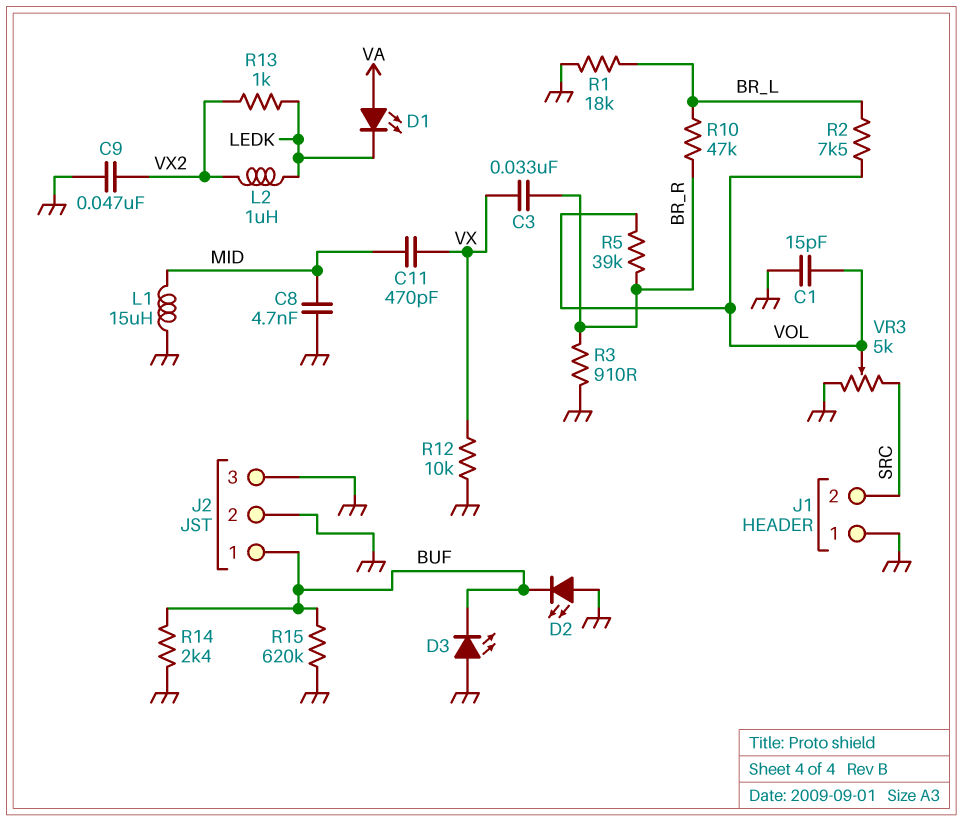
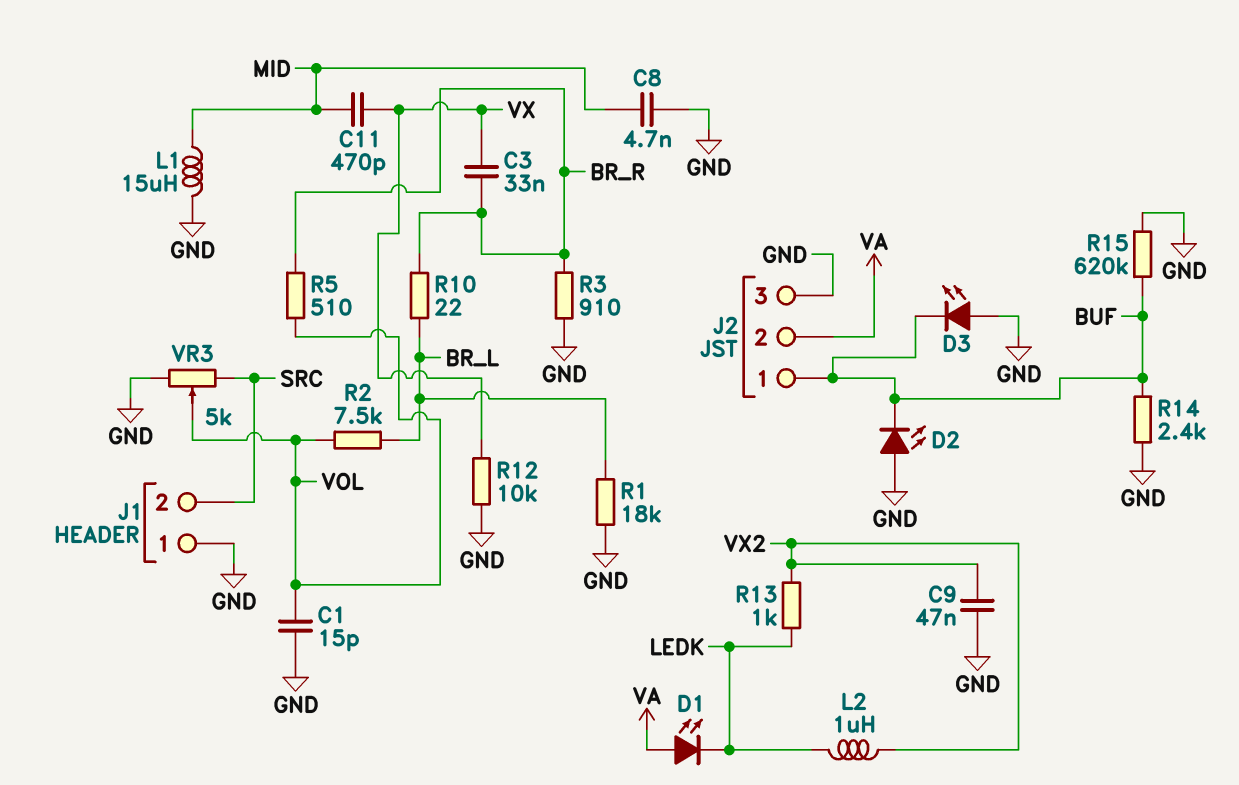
J2 pin 2: GND -> VA
R5: 39k (BR_R, VOL) -> 510 (BR_R, VOL)
R10: 47k (BR_L, BR_R) -> 22 (BR_L, BR_R)

